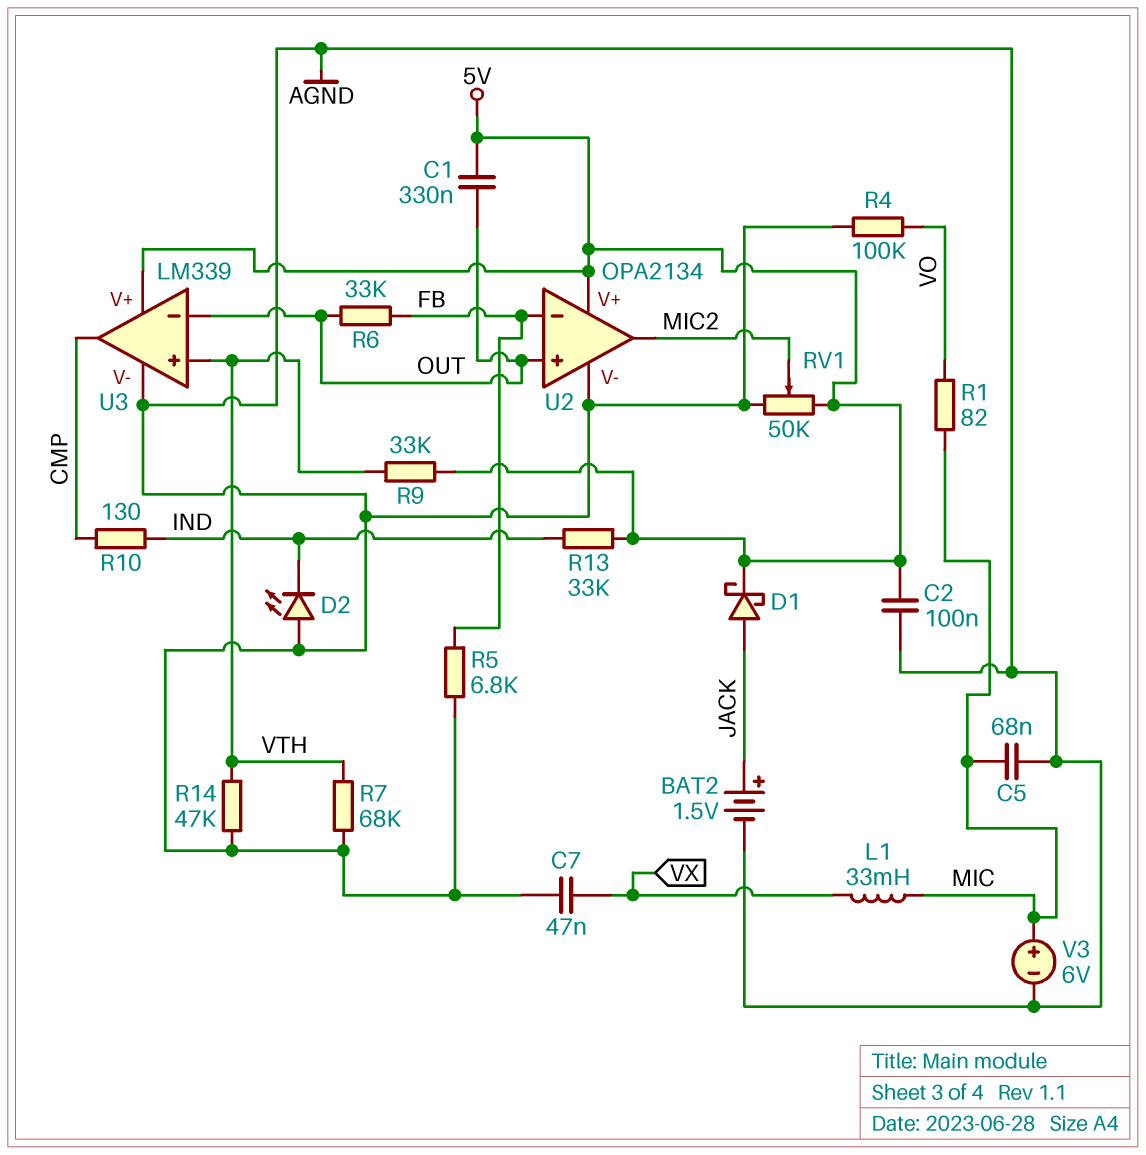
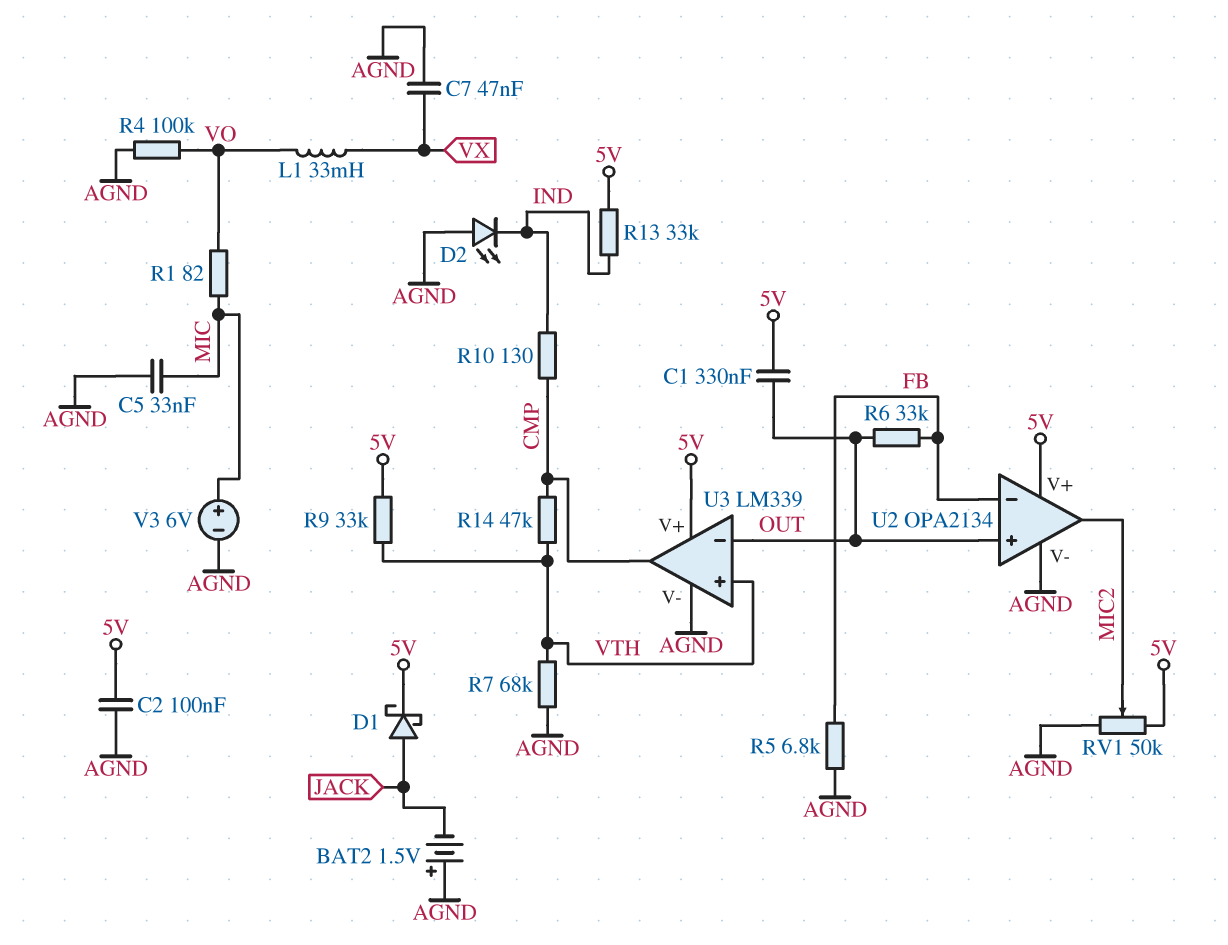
BAT2: 1.5V (plus JACK, minus AGND) -> 1.5V (plus AGND, minus JACK)
C5: 68nF (AGND, MIC) -> 33nF (AGND, MIC)
L1: 33mH (MIC, VX) -> 33mH (VO, VX)
R14: 47k (AGND, VTH) -> 47k (CMP, VTH)

